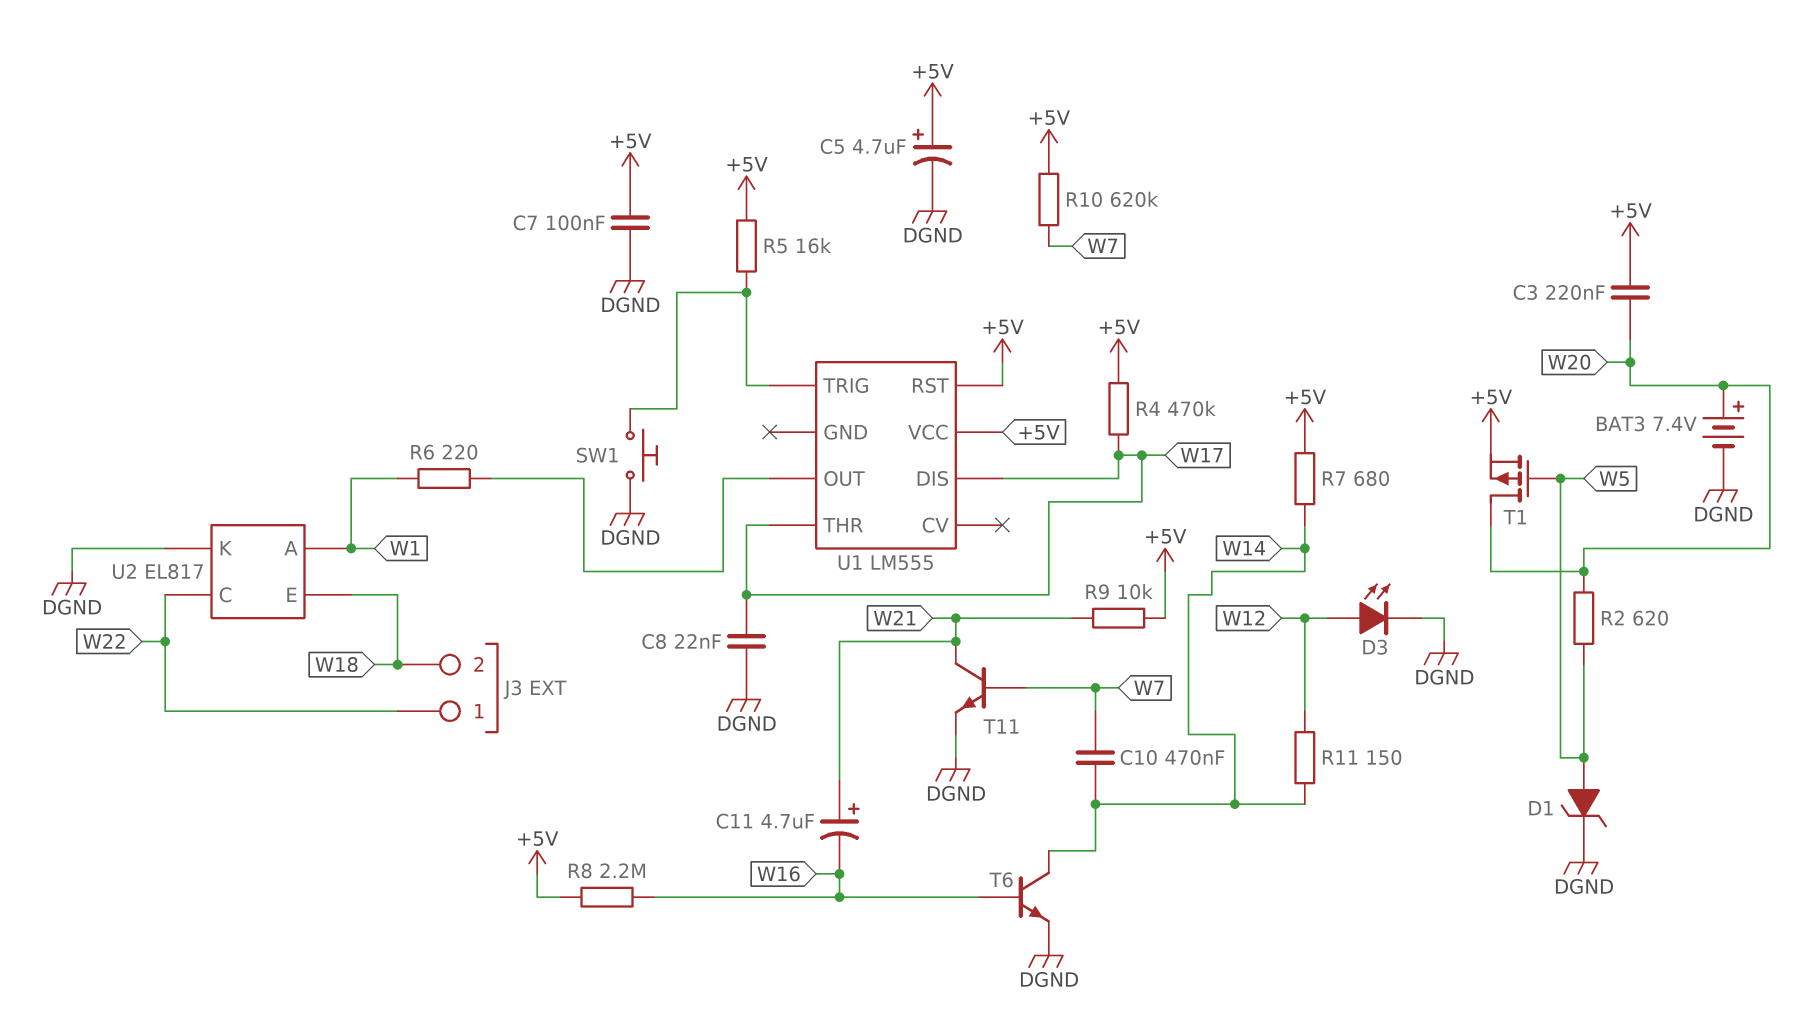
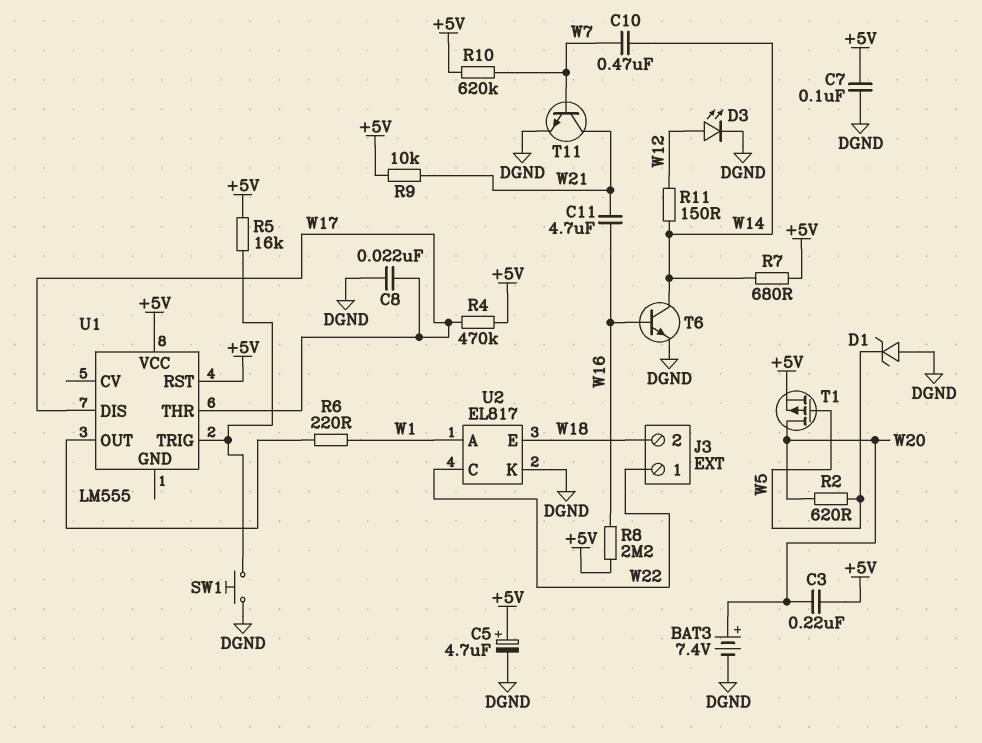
C11: 4.7uF (plus W21, minus W16) -> 4.7uF (W16, W21)
D1: zener (A W5, K DGND) -> zener (A DGND, K W5)

